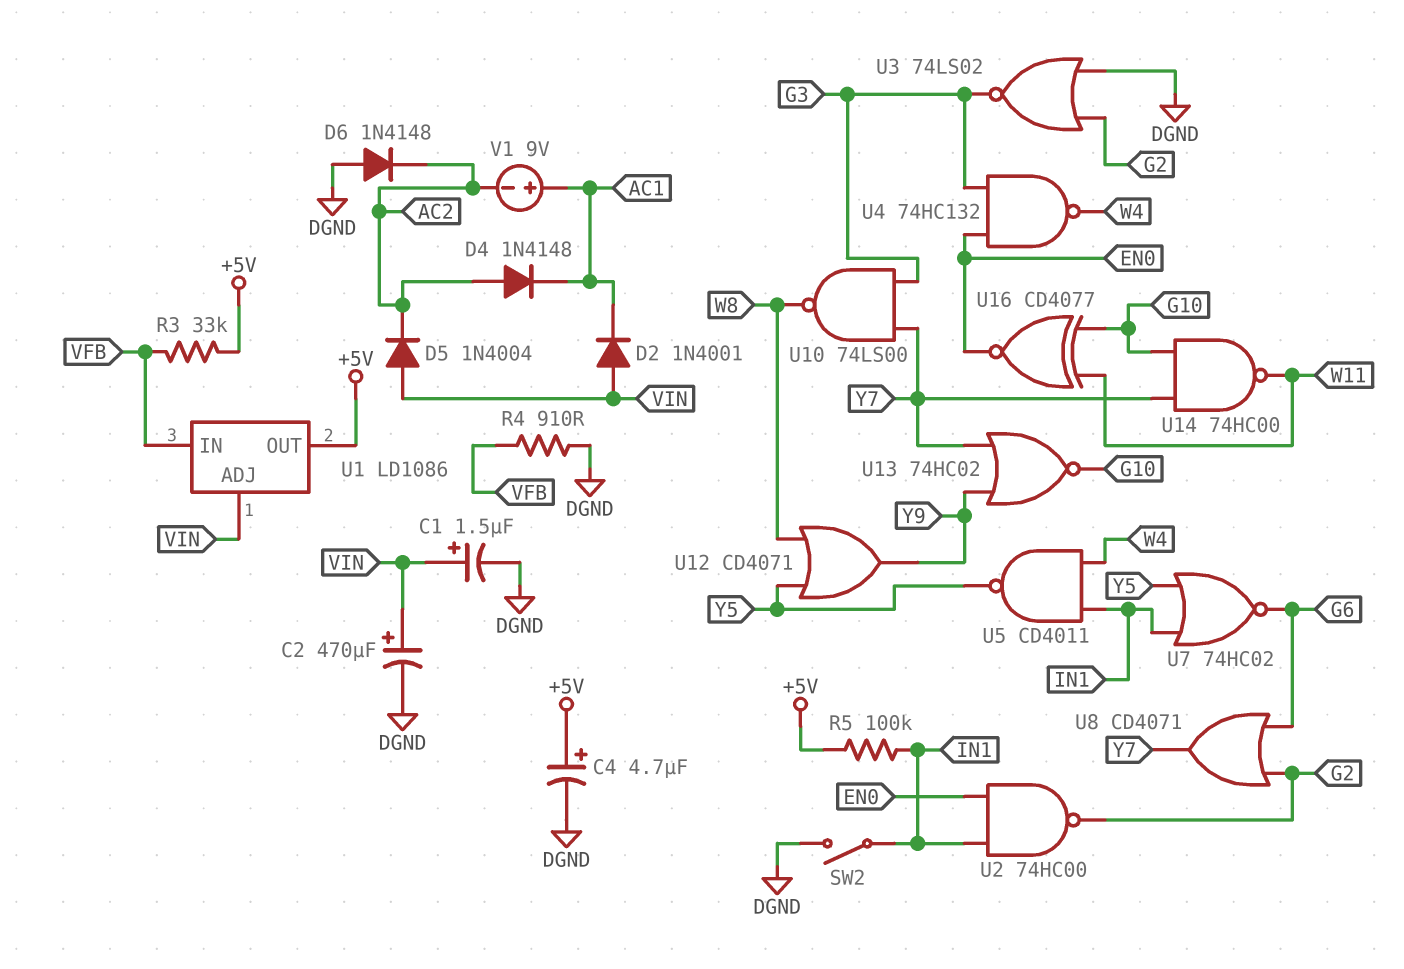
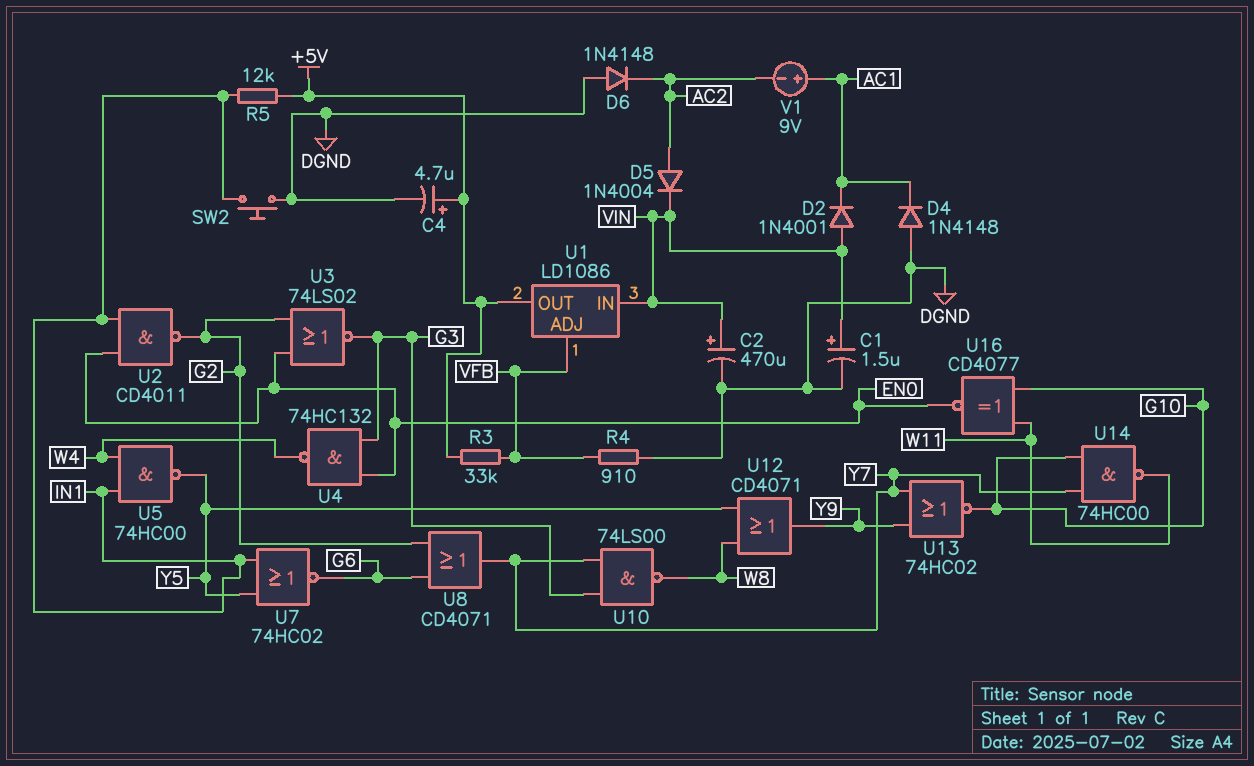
D4: diode 1N4148 (A AC2, K AC1) -> diode 1N4148 (A DGND, K AC1)
D5: diode 1N4004 (A VIN, K AC2) -> diode 1N4004 (A AC2, K VIN)
R5: 100k (+5V, IN1) -> 12k (+5V, IN1)
SW2: switch (DGND, IN1) -> button (DGND, IN1)
U1 pin ADJ: VIN -> VFB
U1 pin IN: VFB -> VIN
U2: NAND 74HC00 (in EN0, in IN1, out G2) -> NAND CD4011 (in EN0, in IN1, out G2)
U3: NOR 74LS02 (in DGND, in G2, out G3) -> NOR 74LS02 (in EN0, in G2, out G3)
U5: NAND CD4011 (in IN1, in W4, out Y5) -> NAND 74HC00 (in IN1, in W4, out Y5)

